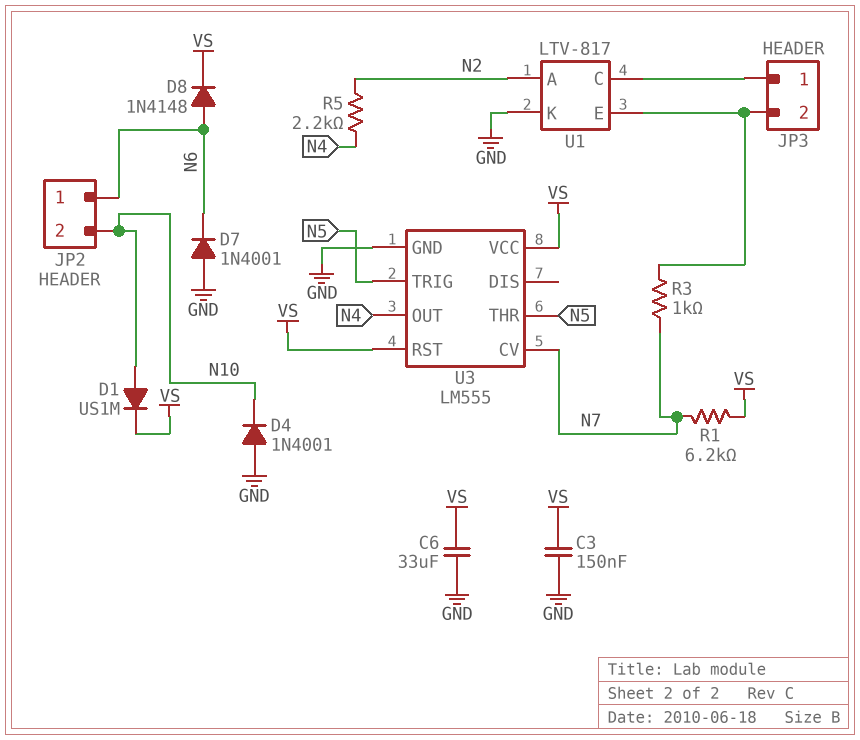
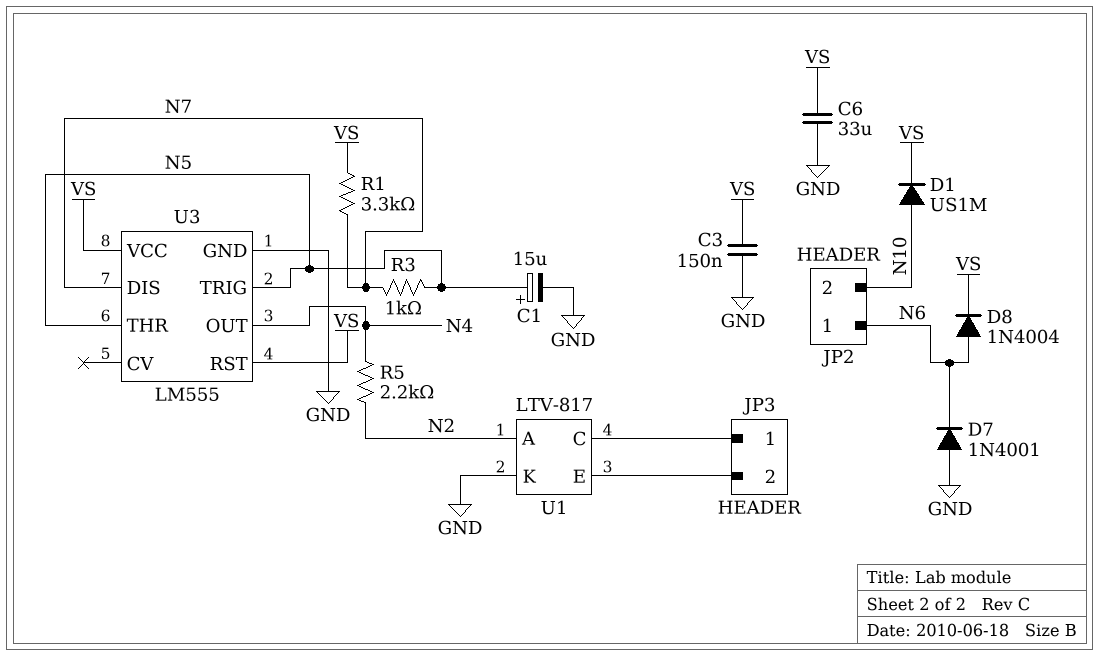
C1: none -> 15uF (plus N5, minus GND)
D4: diode 1N4001 (A GND, K N10) -> none
D8: diode 1N4148 (A N6, K VS) -> diode 1N4004 (A N6, K VS)
R1: 6.2k (N7, VS) -> 3.3k (N7, VS)
R3: 1k (JP3/2, N7) -> 1k (N5, N7)
U3 pin CV: N7 -> none
U3 pin DIS: none -> N7

